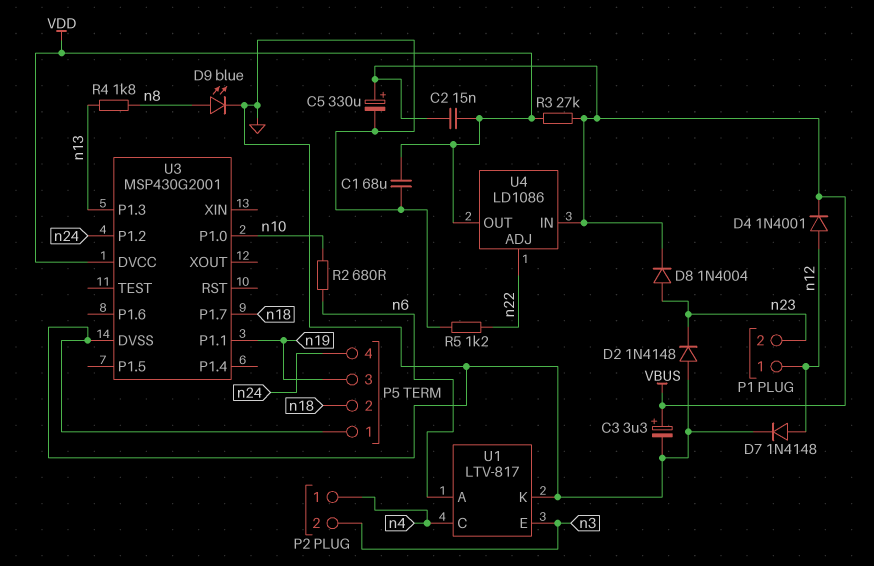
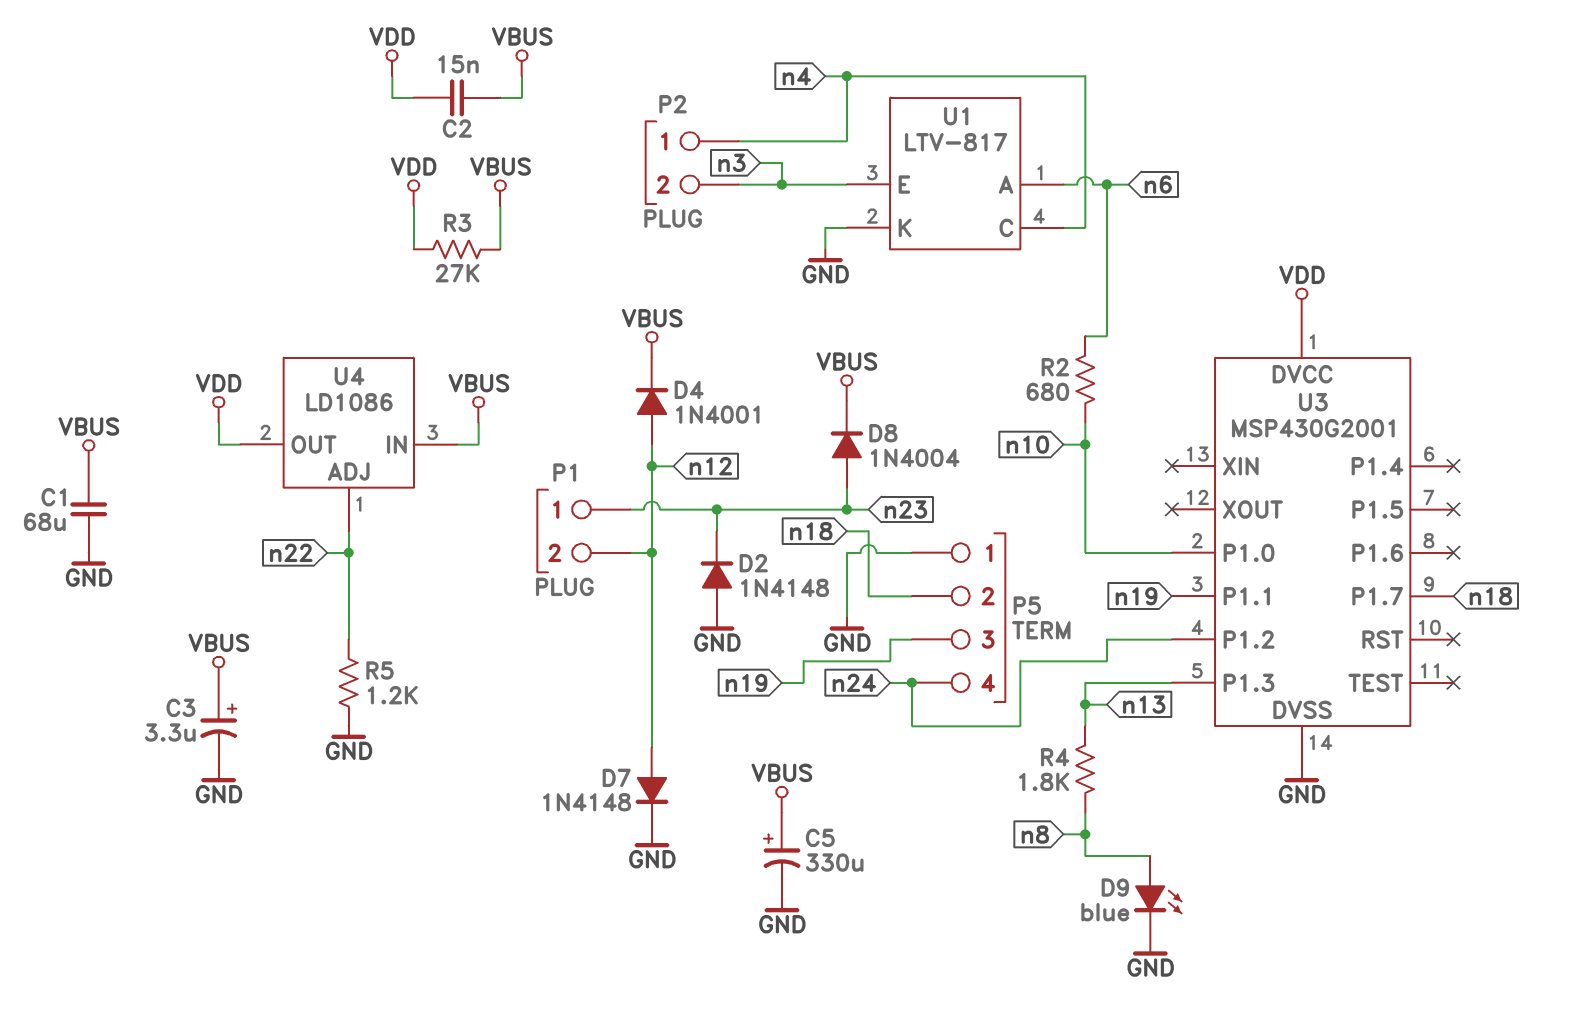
C1: 68uF (GND, VDD) -> 68uF (GND, VBUS)
P1 pin 1: n12 -> n23
P1 pin 2: n23 -> n12

